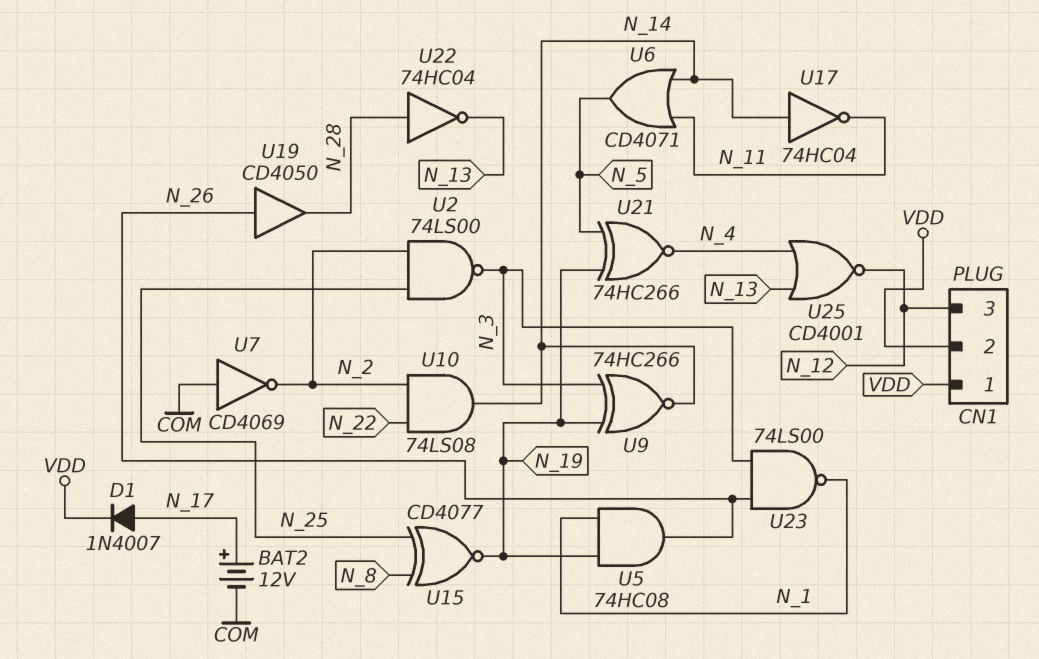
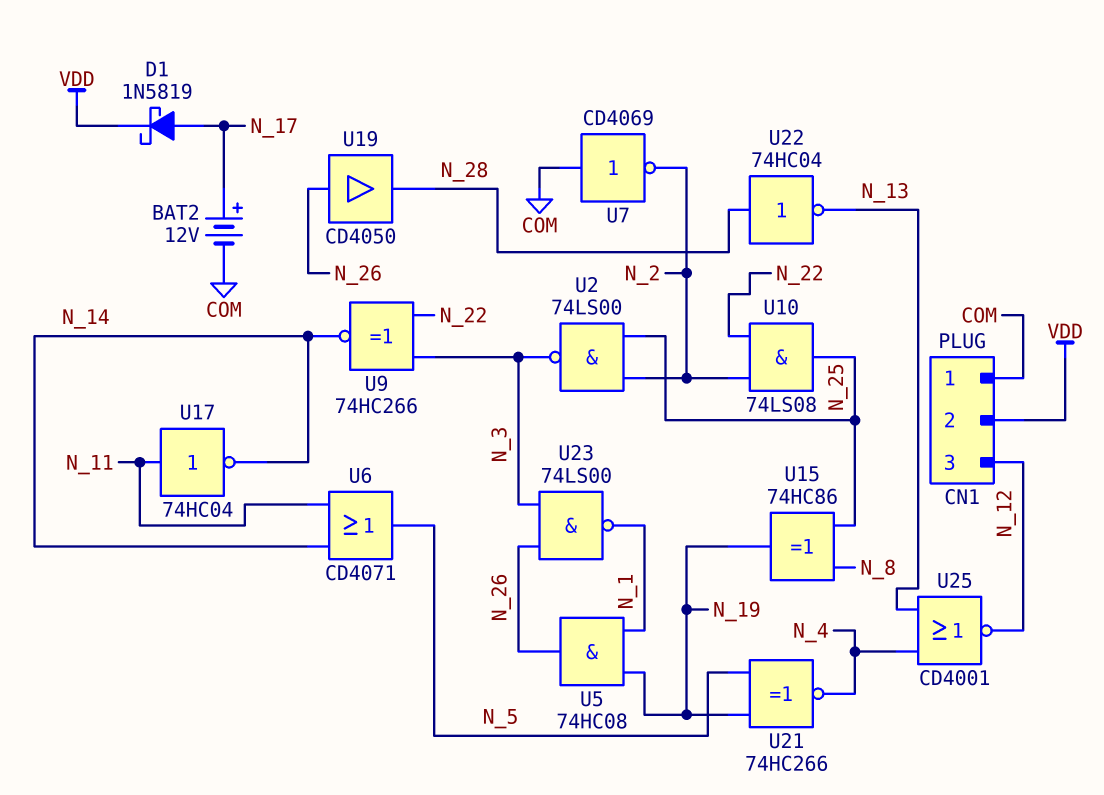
CN1 pin 1: VDD -> COM
D1: diode 1N4007 (A N_17, K VDD) -> schottky 1N5819 (A N_17, K VDD)
U9: XNOR 74HC266 (in N_3, in N_19, out N_14) -> XNOR 74HC266 (in N_3, in N_22, out N_14)
U10: AND 74LS08 (in N_2, in N_22, out N_14) -> AND 74LS08 (in N_2, in N_22, out N_25)
U15: XNOR CD4077 (in N_8, in N_25, out N_19) -> XOR 74HC86 (in N_8, in N_25, out N_19)
U17: NOT 74HC04 (in N_14, out N_11) -> NOT 74HC04 (in N_11, out N_14)

